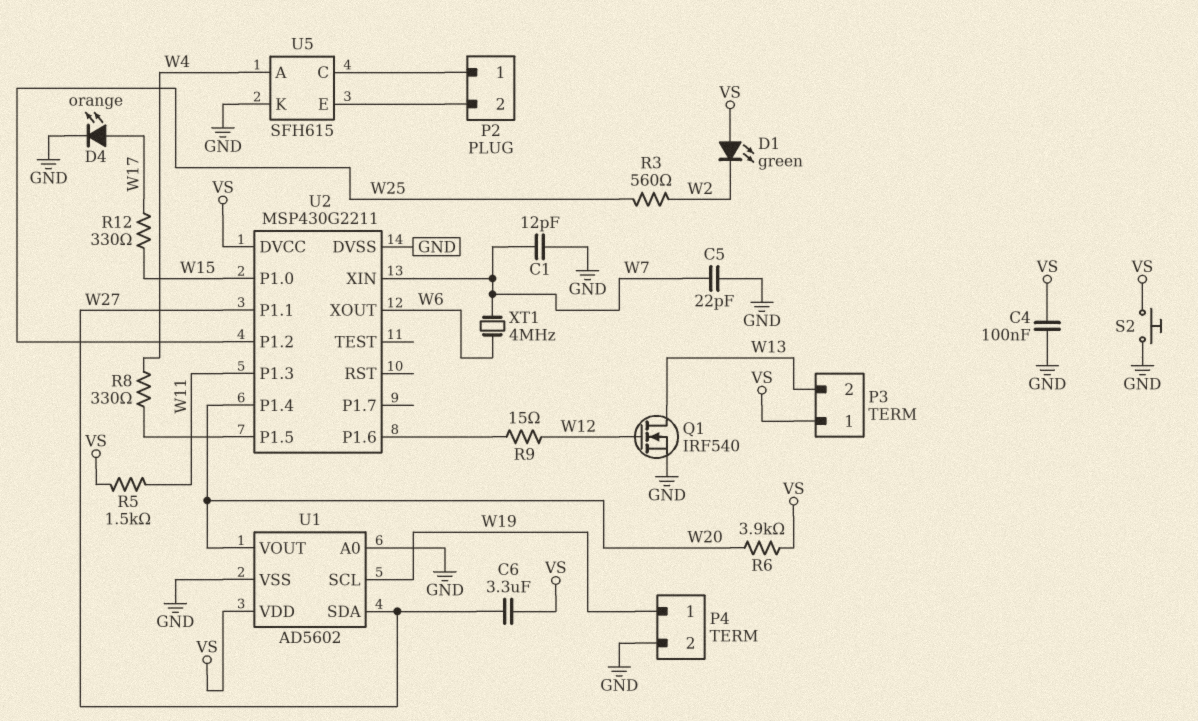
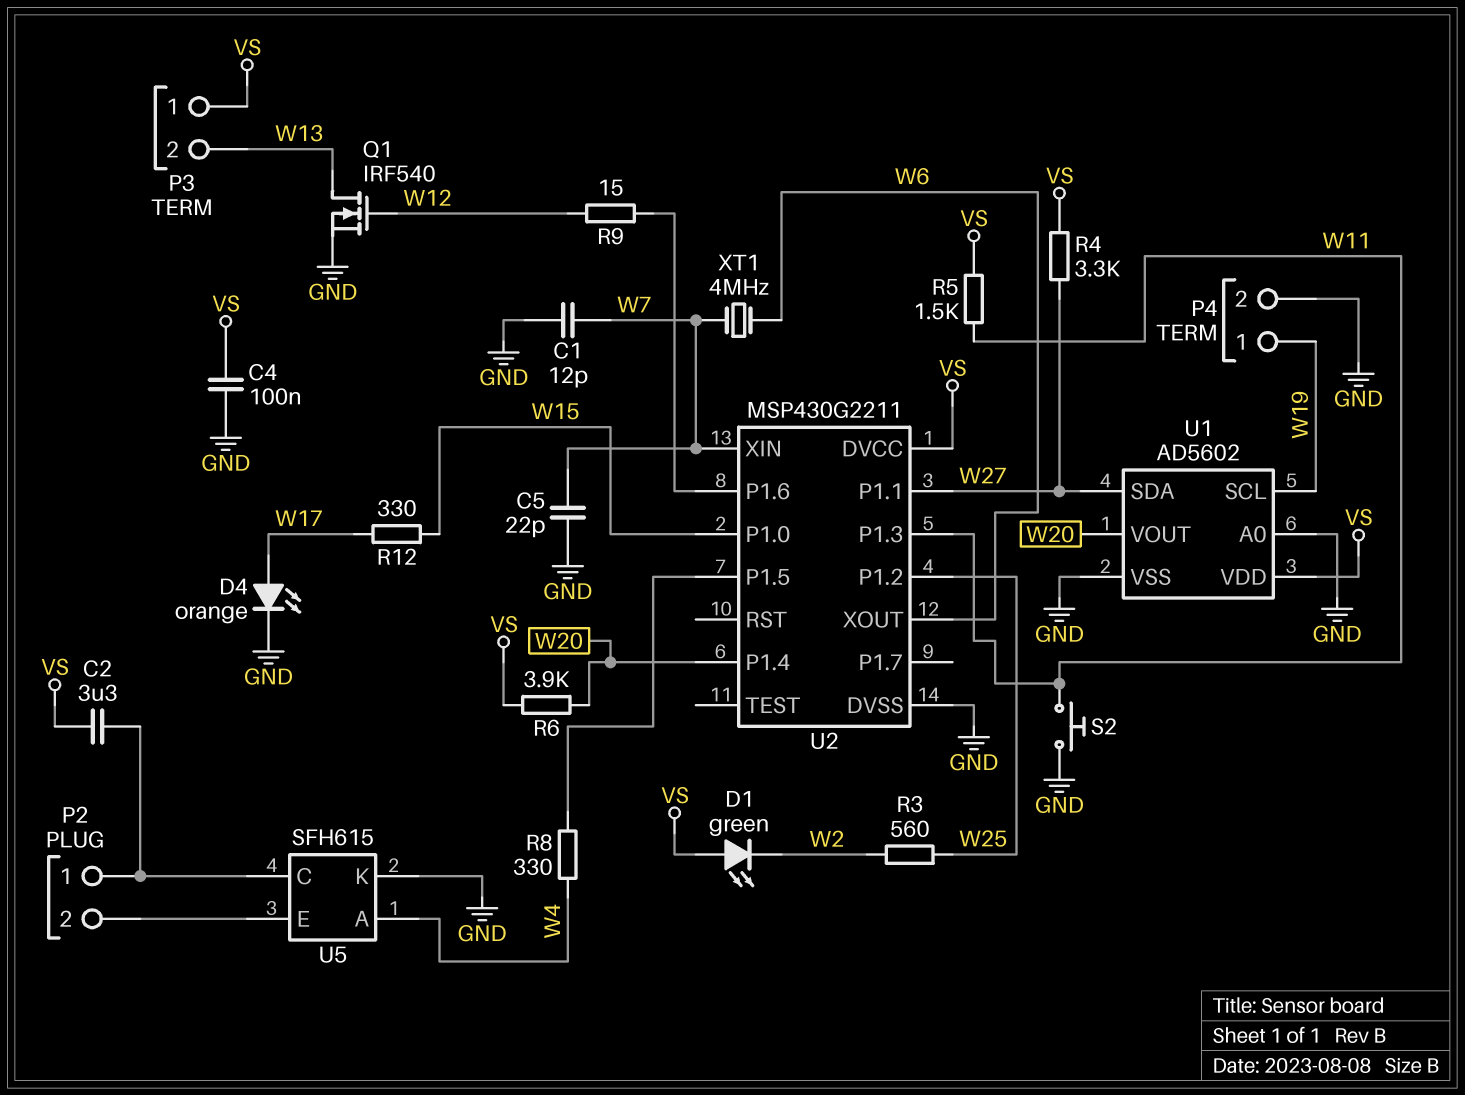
C2: none -> 3.3uF (P2/1, VS)
C6: 3.3uF (VS, W27) -> none
R4: none -> 3.3k (VS, W27)
S2: button (GND, VS) -> button (GND, W11)

